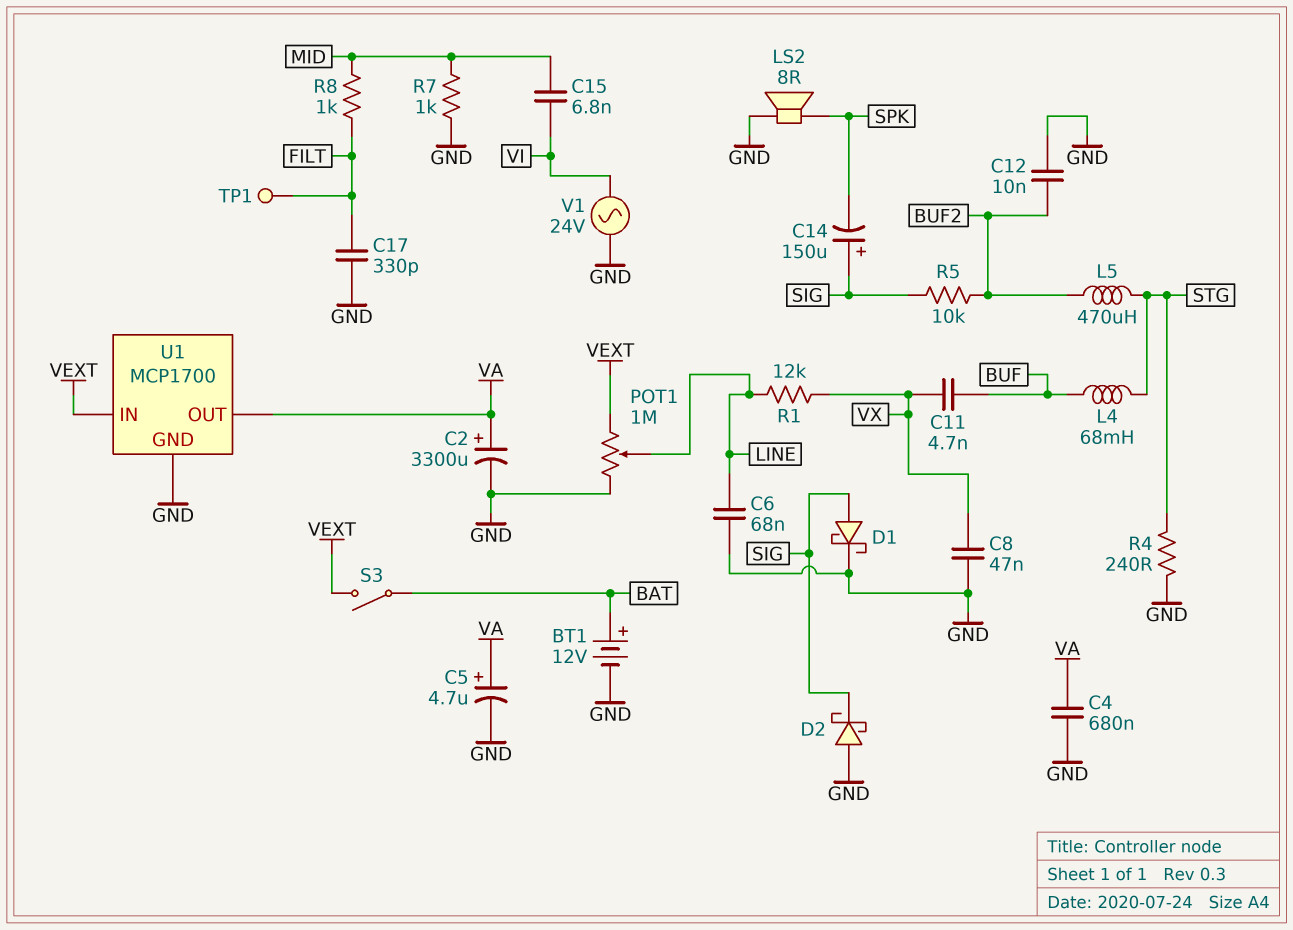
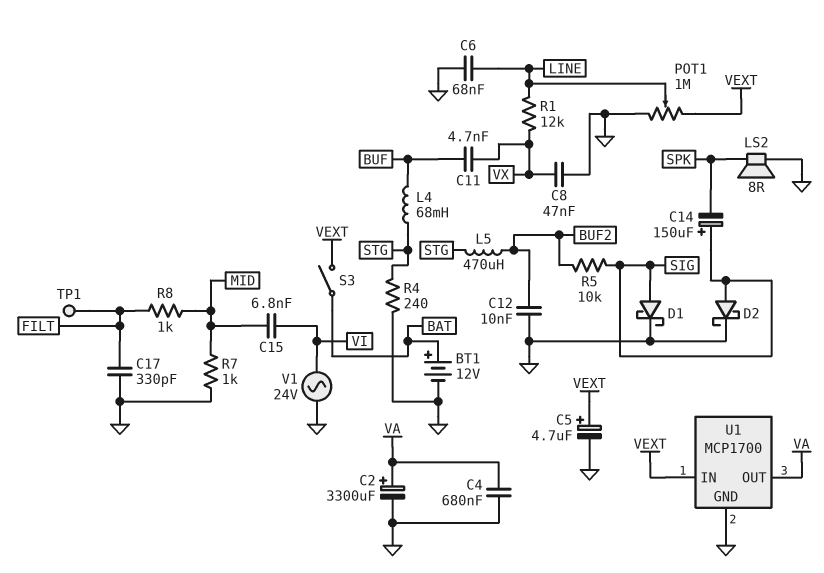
C5: 4.7uF (plus VA, minus GND) -> 4.7uF (plus VEXT, minus GND)
D2: schottky (A GND, K SIG) -> schottky (A SIG, K GND)

